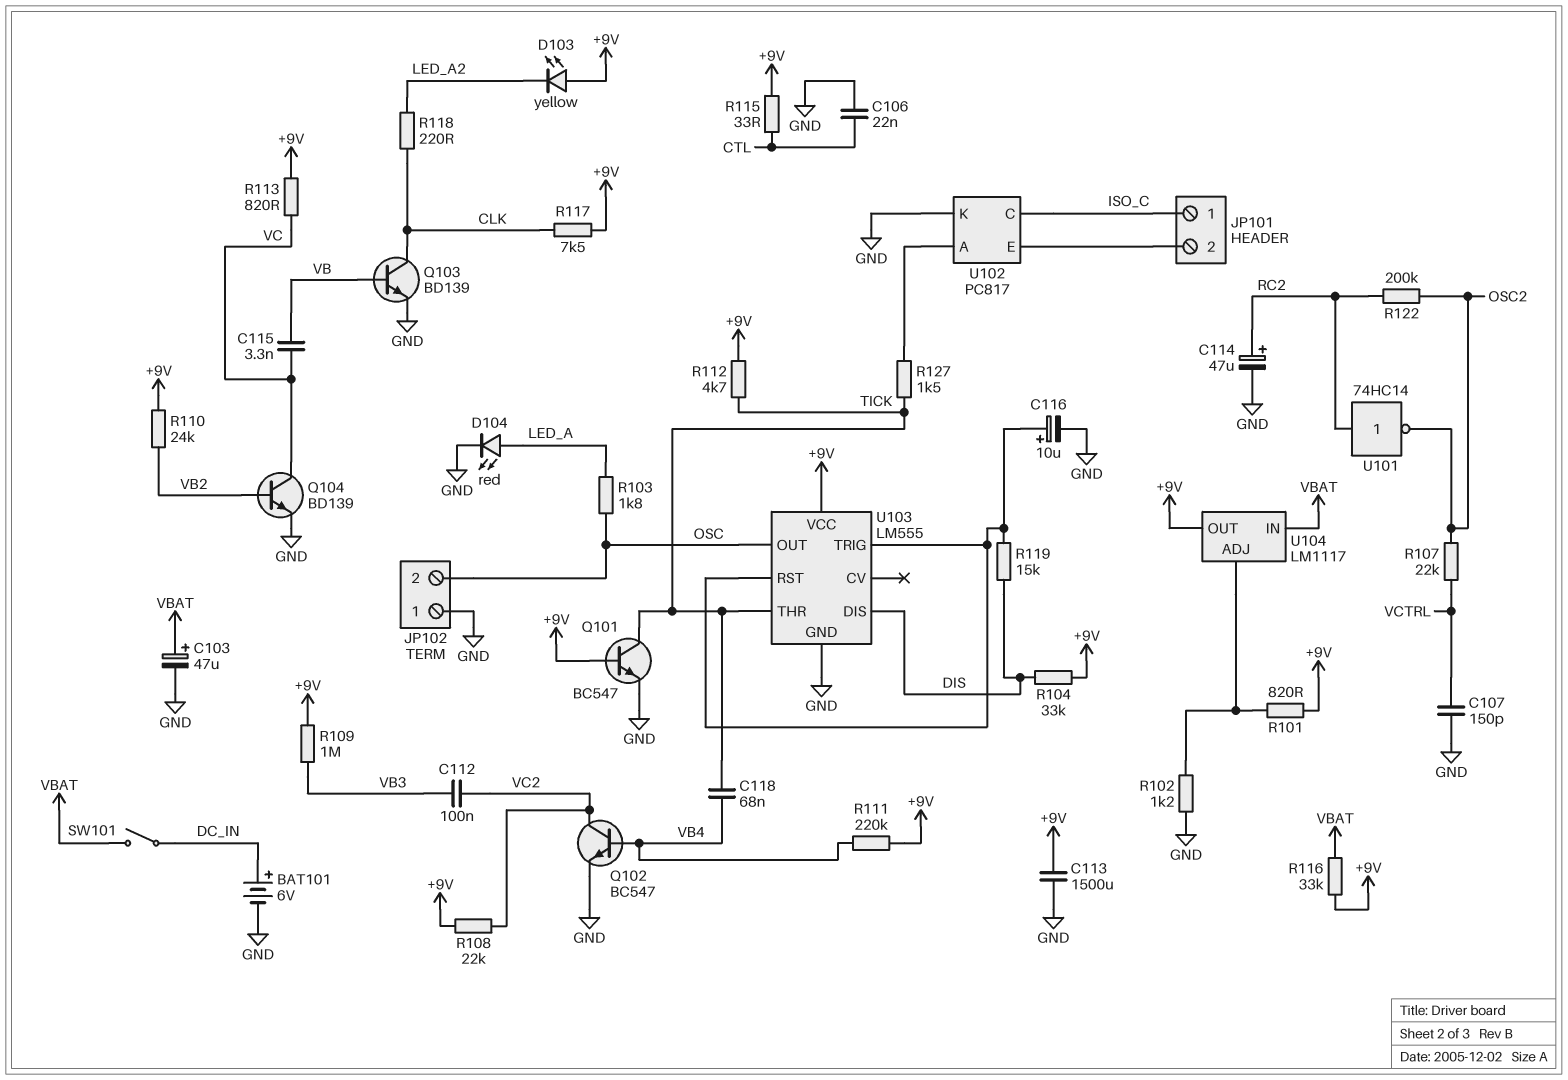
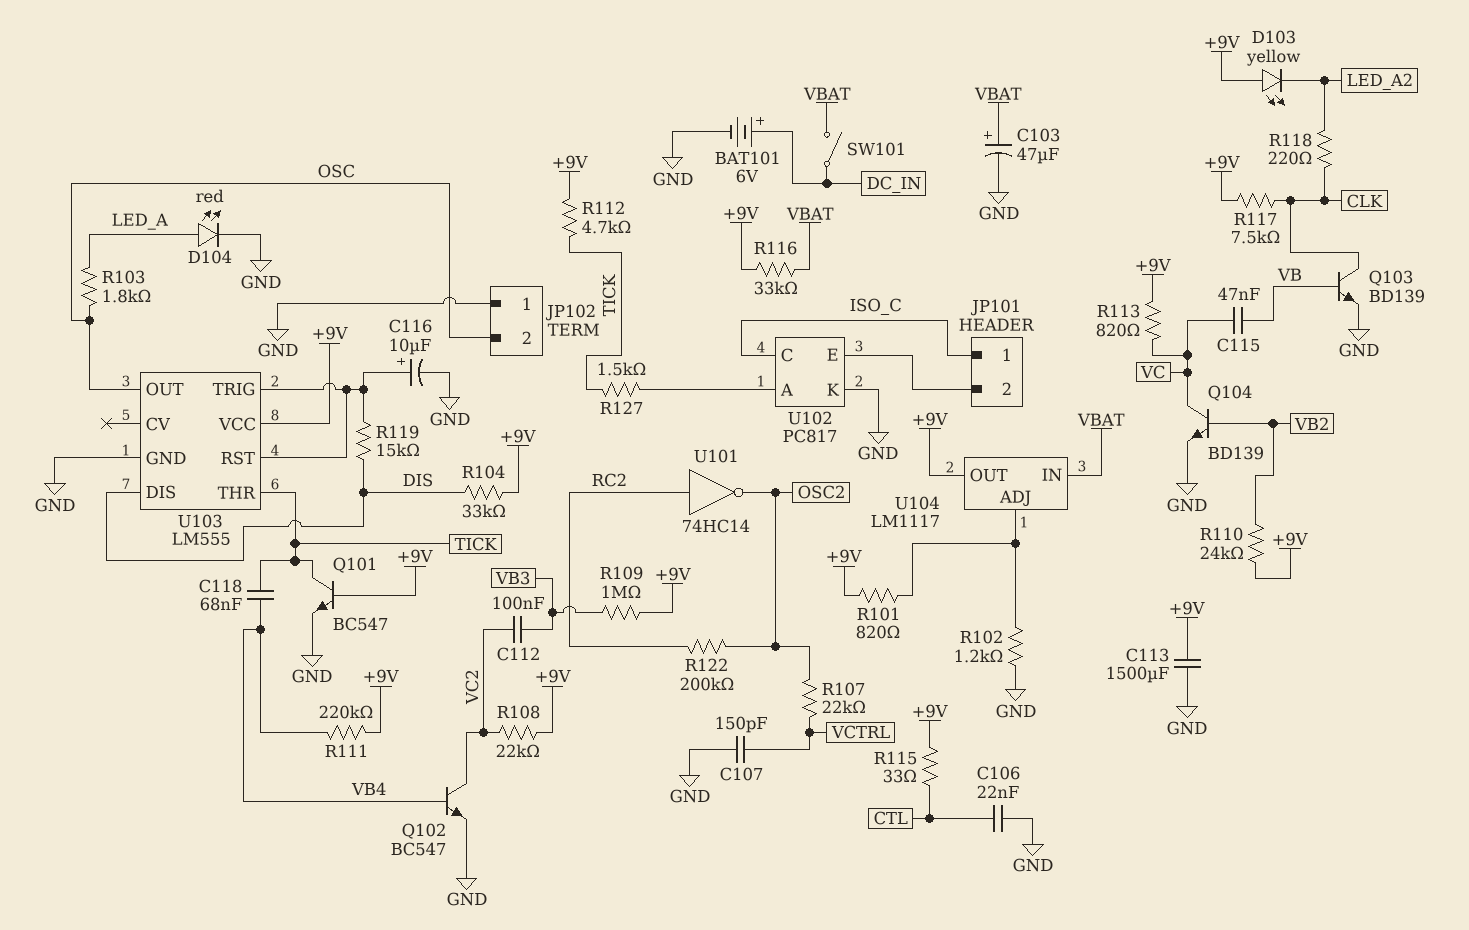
C114: 47uF (plus RC2, minus GND) -> none
C115: 3.3nF (VB, VC) -> 47nF (VB, VC)

